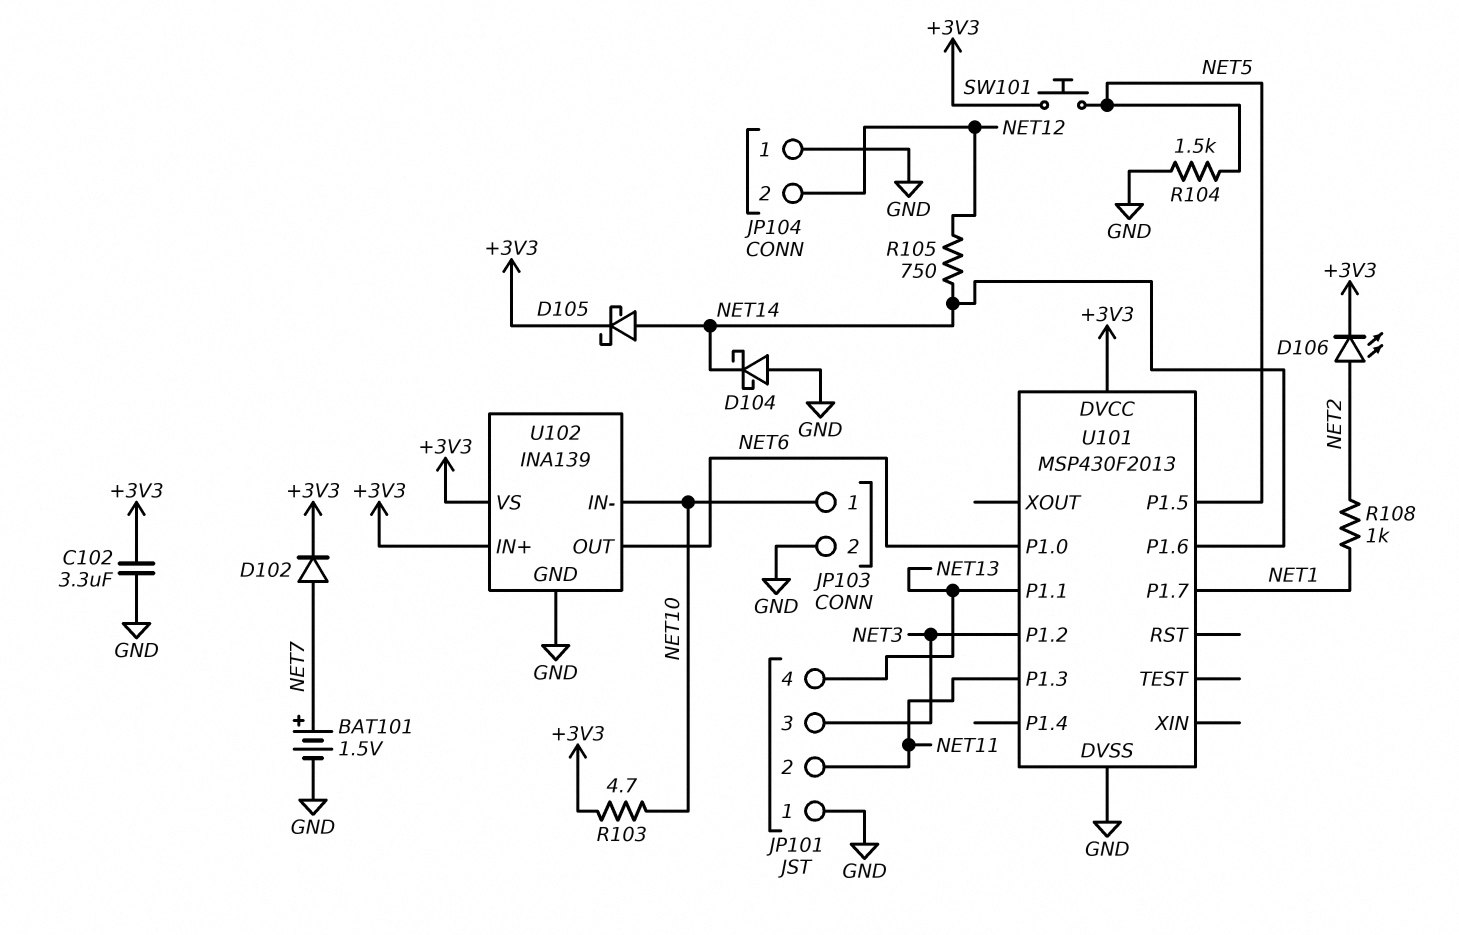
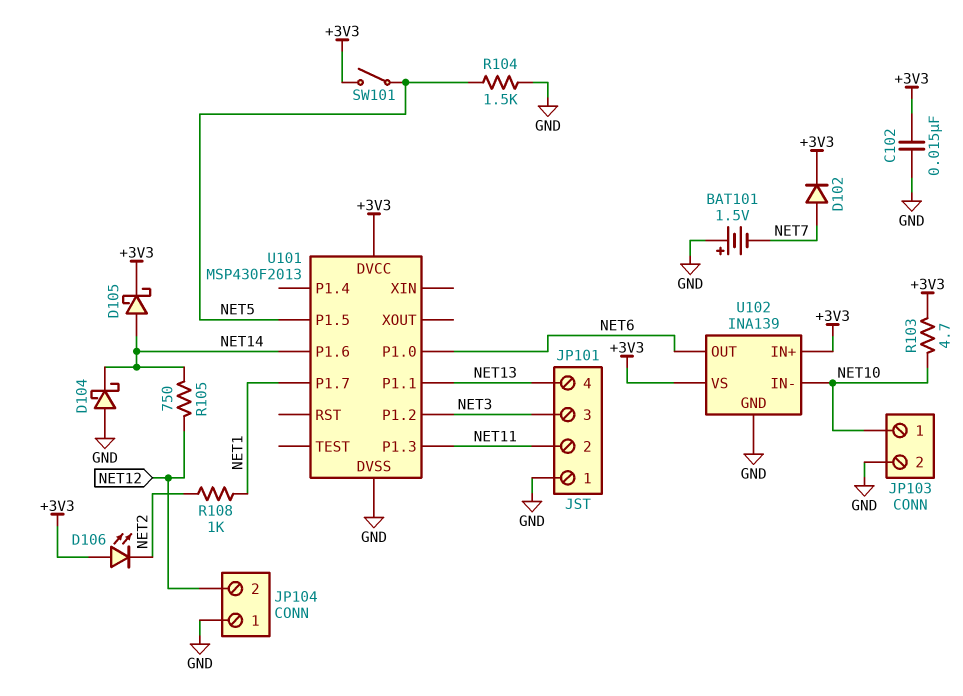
BAT101: 1.5V (plus NET7, minus GND) -> 1.5V (plus GND, minus NET7)
C102: 3.3uF (+3V3, GND) -> 15nF (+3V3, GND)
D106: LED (A NET2, K +3V3) -> LED (A +3V3, K NET2)
SW101: button (+3V3, NET5) -> switch (+3V3, NET5)

